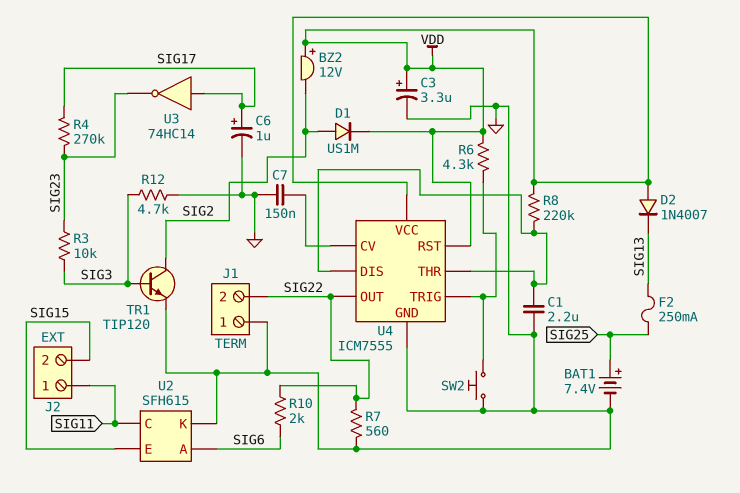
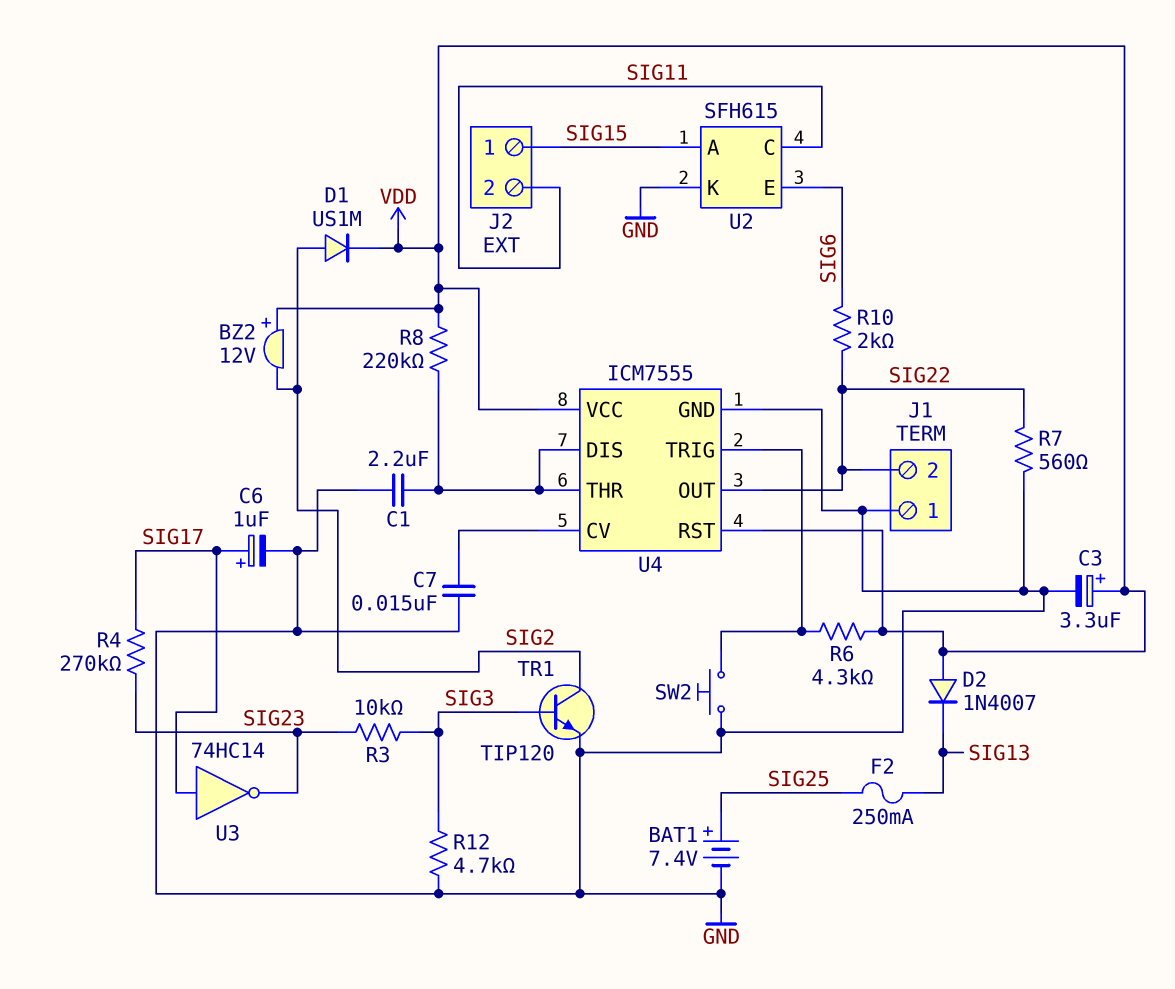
C7: 150nF (GND, U4/CV) -> 15nF (GND, U4/CV)
J2 pin 1: SIG11 -> SIG15
J2 pin 2: SIG15 -> SIG11
U2 pin A: SIG6 -> SIG15
U2 pin E: SIG15 -> SIG6

